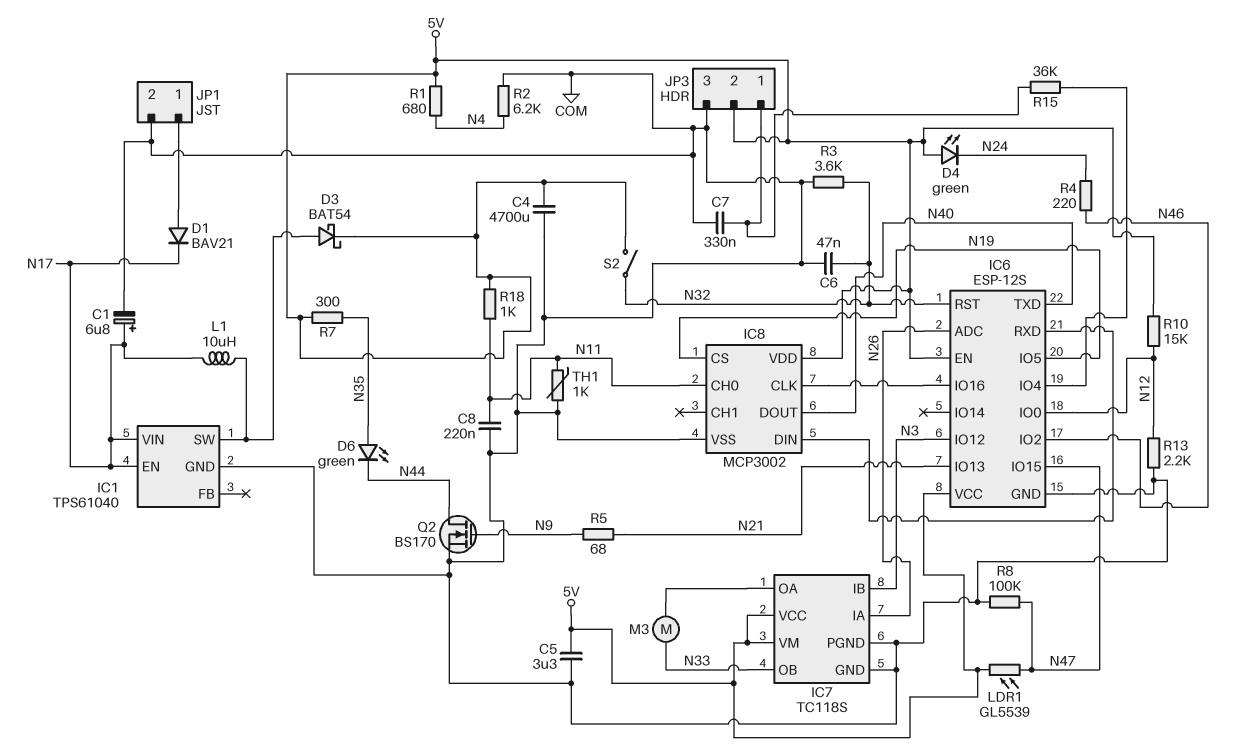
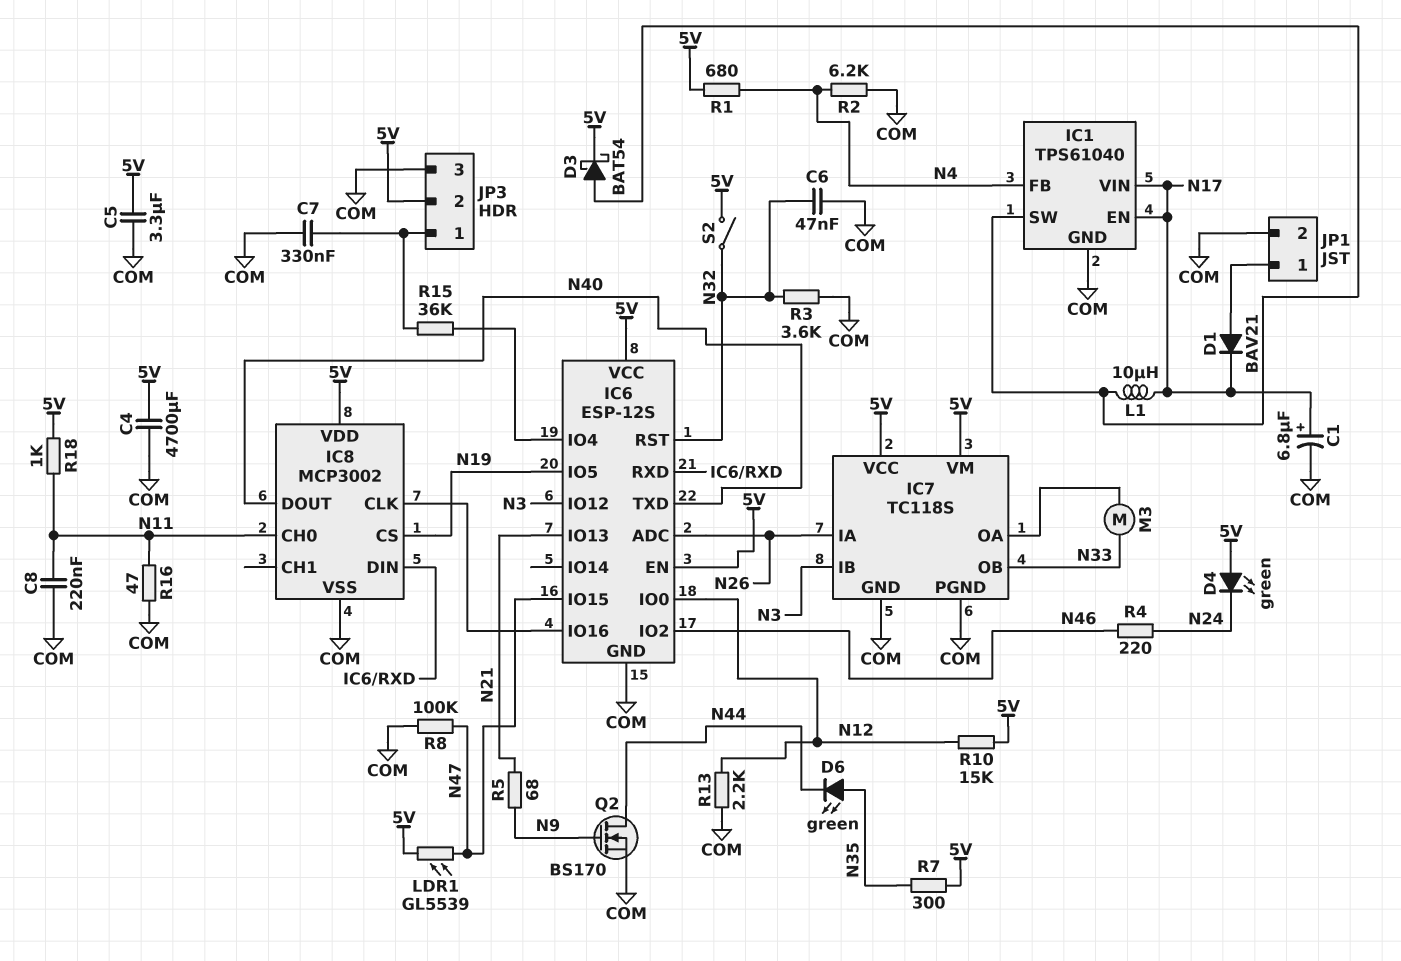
IC1 pin FB: none -> N4
R16: none -> 47 (COM, N11)
TH1: 1k (COM, N11) -> none

